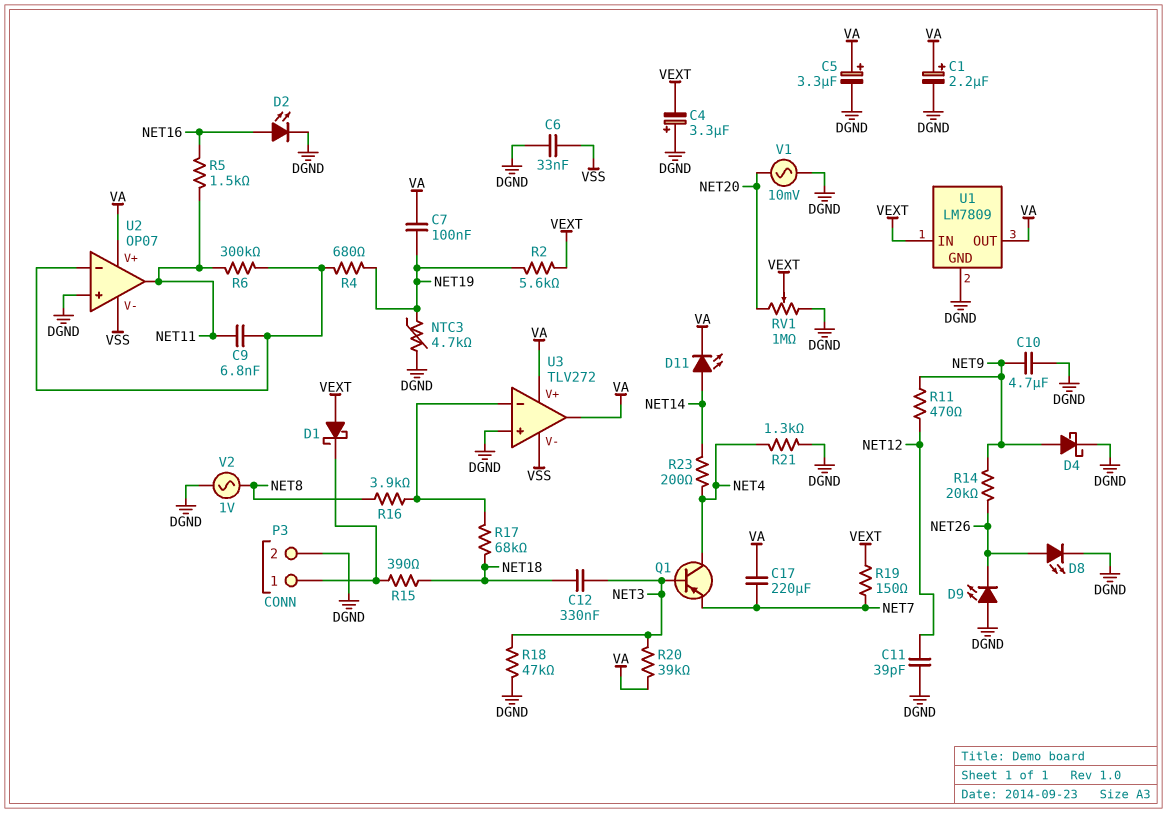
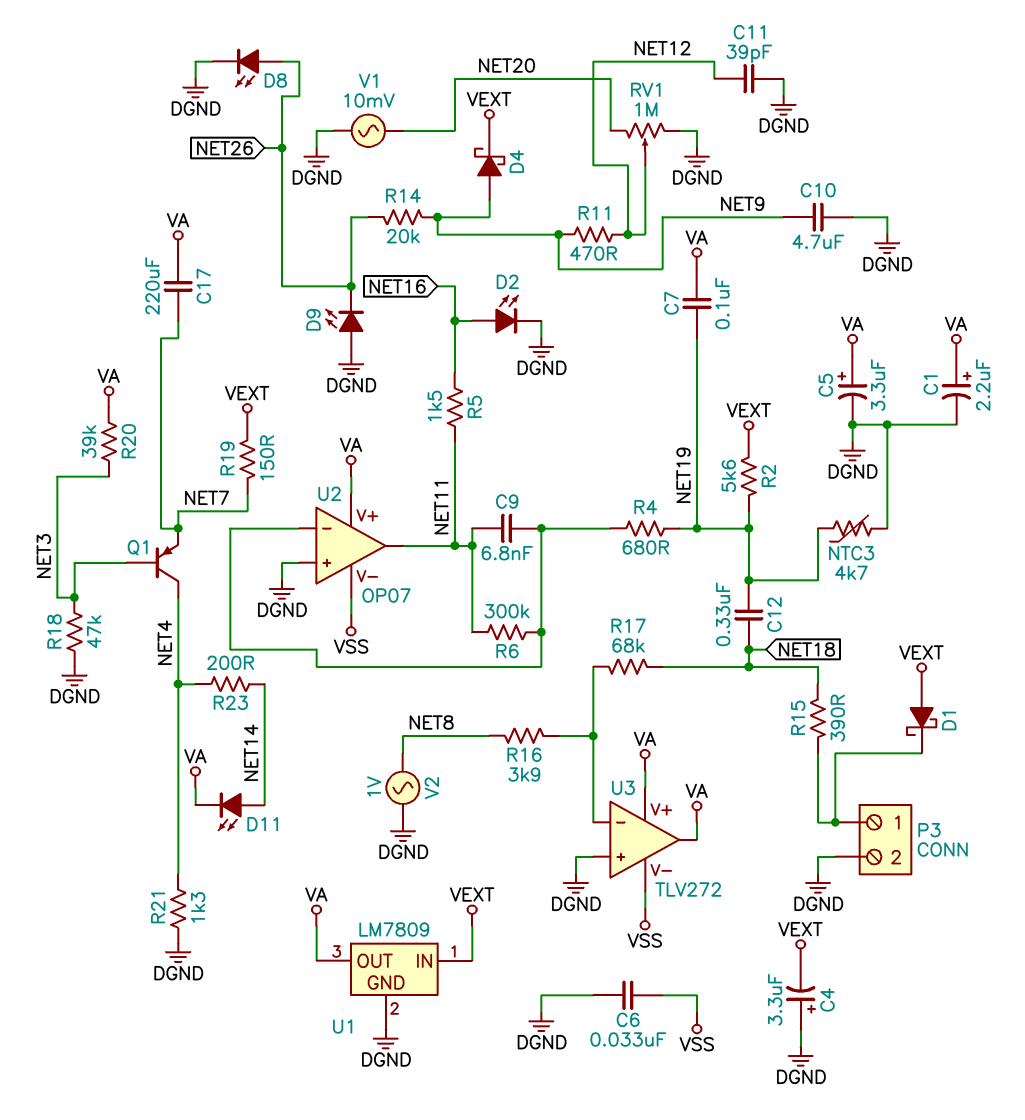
C12: 330nF (NET3, NET18) -> 330nF (NET18, NET19)
D4: schottky (A NET9, K DGND) -> schottky (A NET9, K VEXT)
RV1: 1M (DGND, NET20, wiper VEXT) -> 1M (DGND, NET20, wiper NET12)

